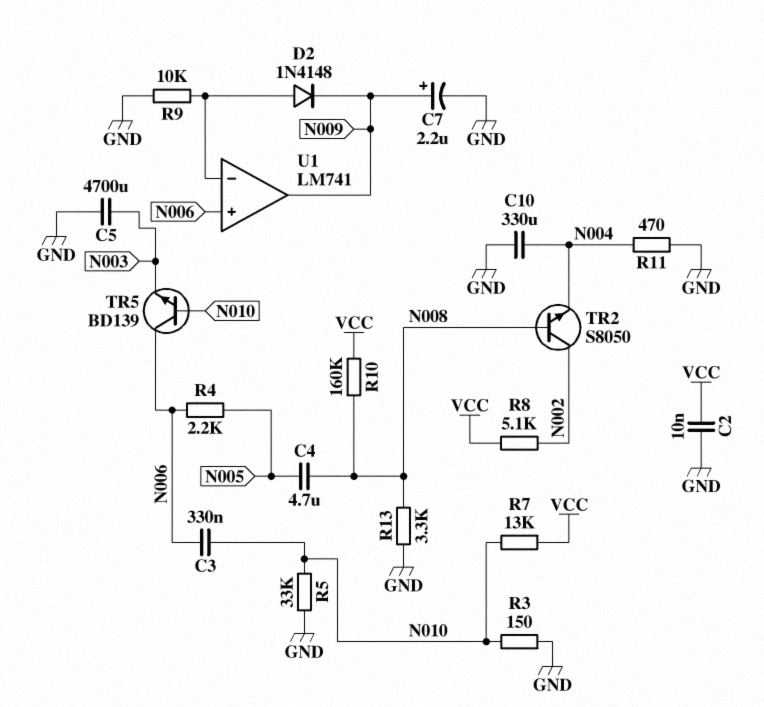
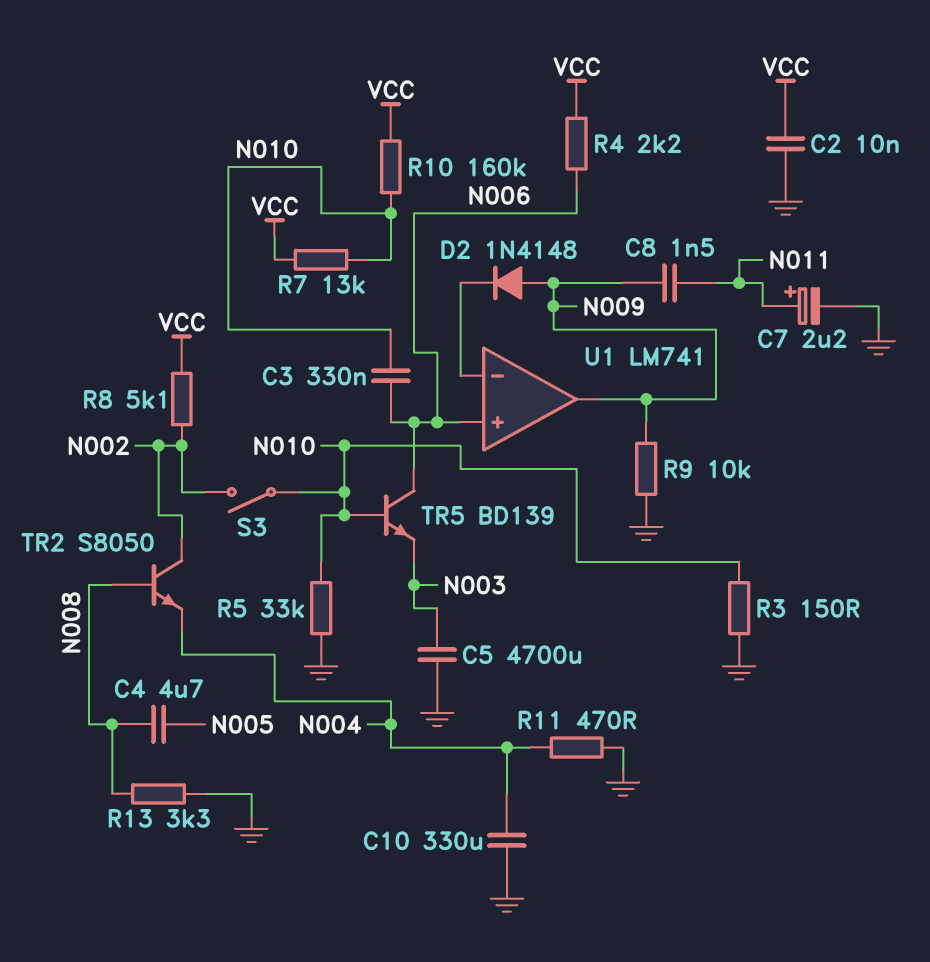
C7: 2.2uF (plus N009, minus GND) -> 2.2uF (plus N011, minus GND)
C8: none -> 1.5nF (N009, N011)
D2: diode 1N4148 (A U1/in-, K N009) -> diode 1N4148 (A N009, K U1/in-)
R4: 2.2k (N005, N006) -> 2.2k (N006, VCC)
R9: 10k (GND, U1/in-) -> 10k (GND, N009)
R10: 160k (N008, VCC) -> 160k (N010, VCC)
S3: none -> switch (N002, N010)

